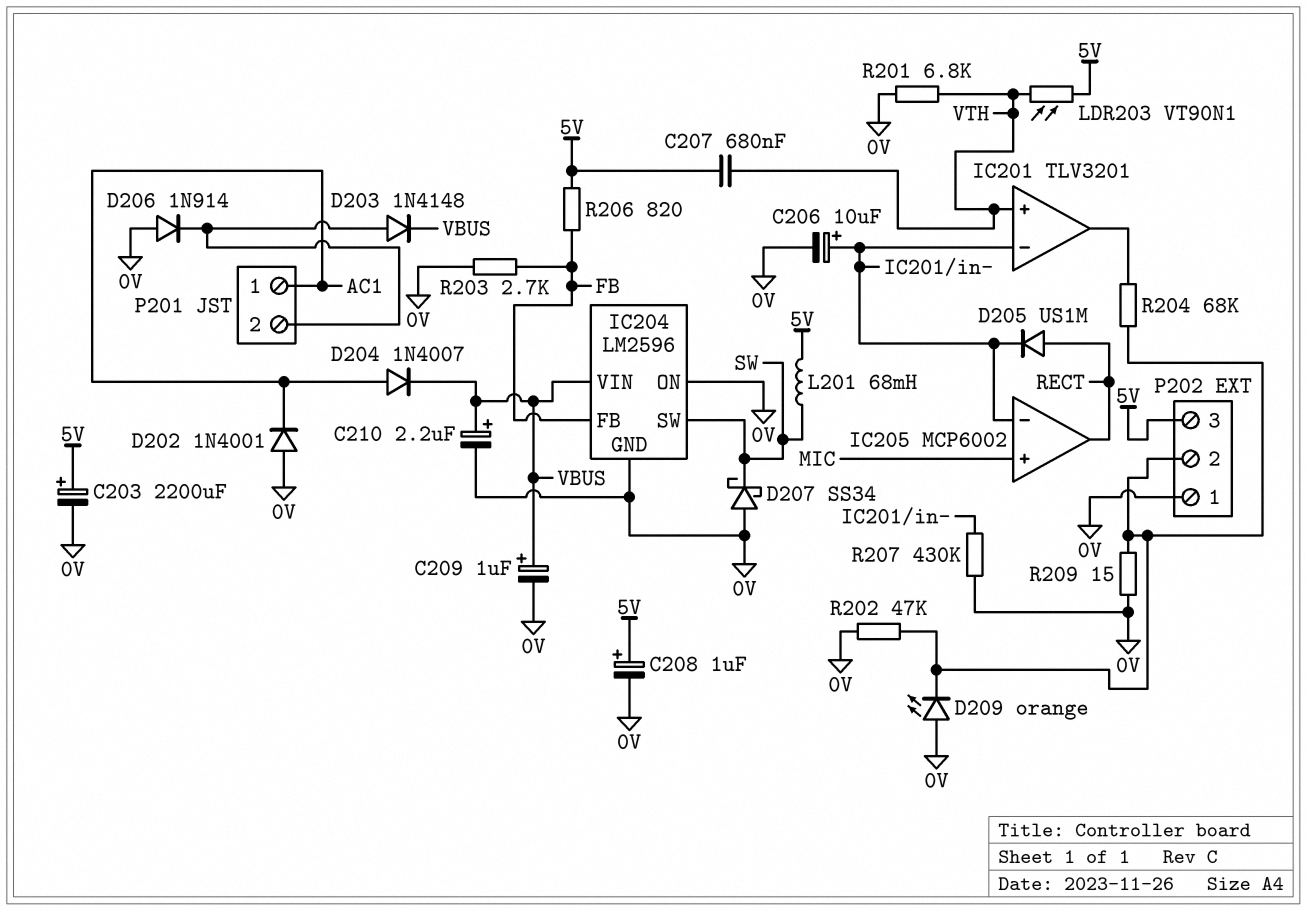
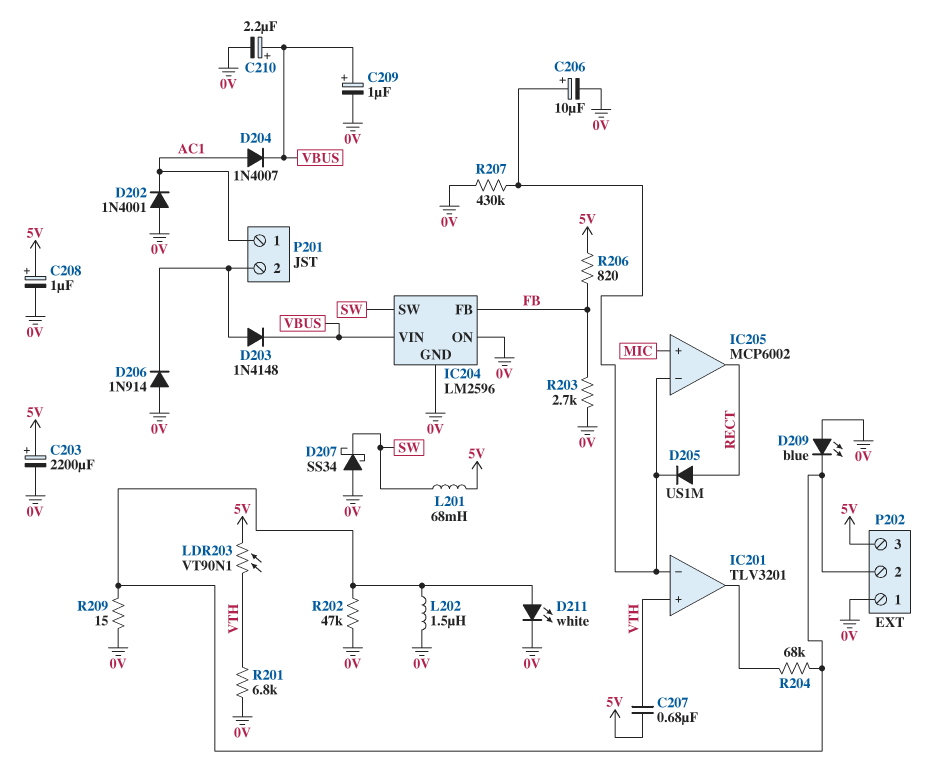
D209: LED orange (A 0V, K P202/2) -> LED blue (A 0V, K P202/2)
D211: none -> LED white (A P202/2, K 0V)
L202: none -> 1.5uH (0V, P202/2)

